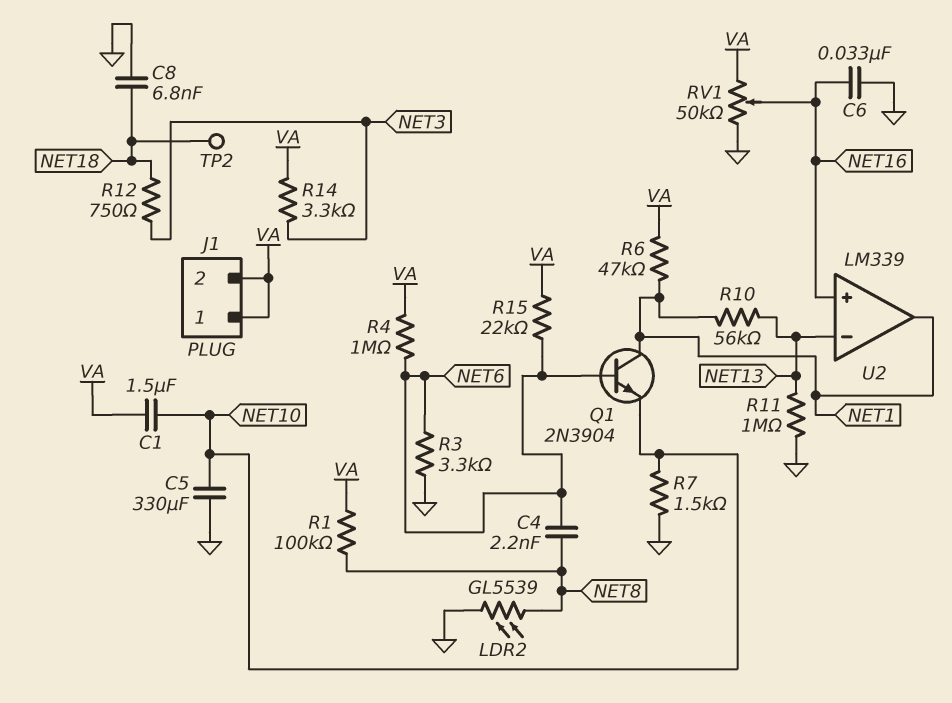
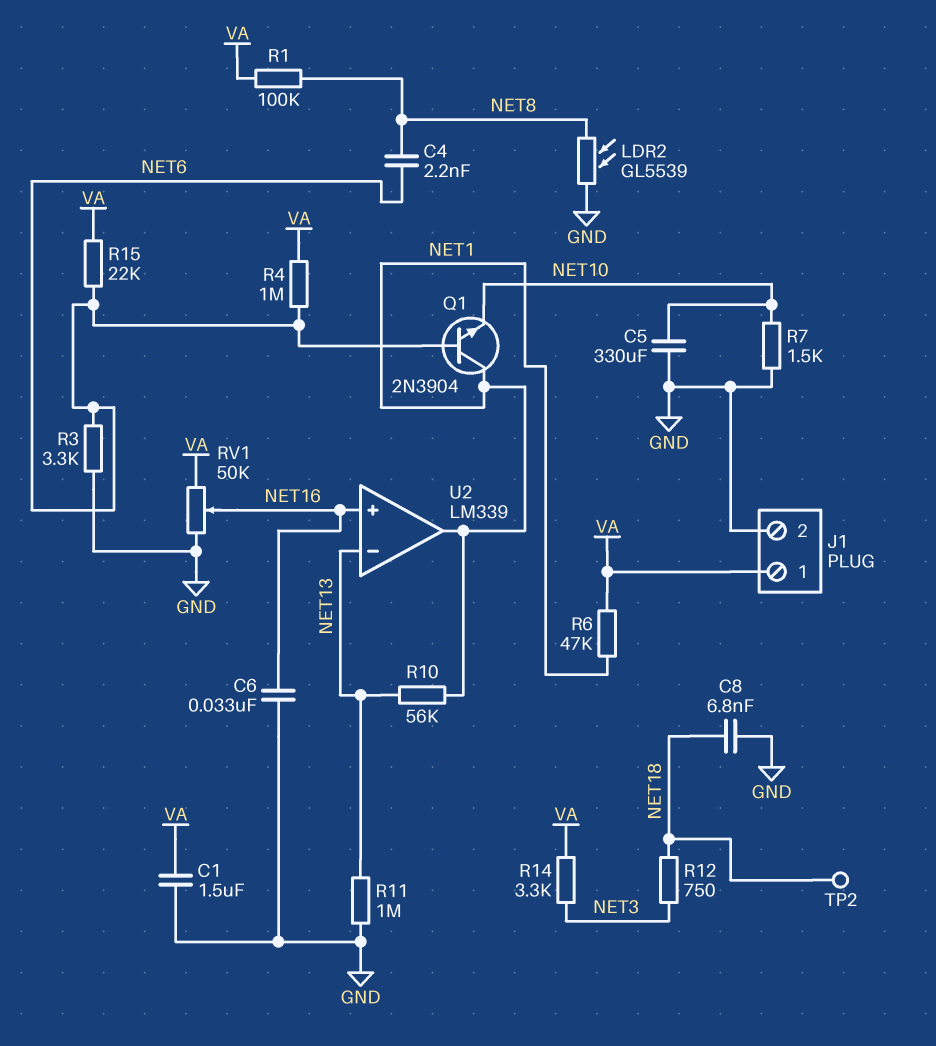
C1: 1.5uF (NET10, VA) -> 1.5uF (GND, VA)
J1 pin 2: VA -> GND

